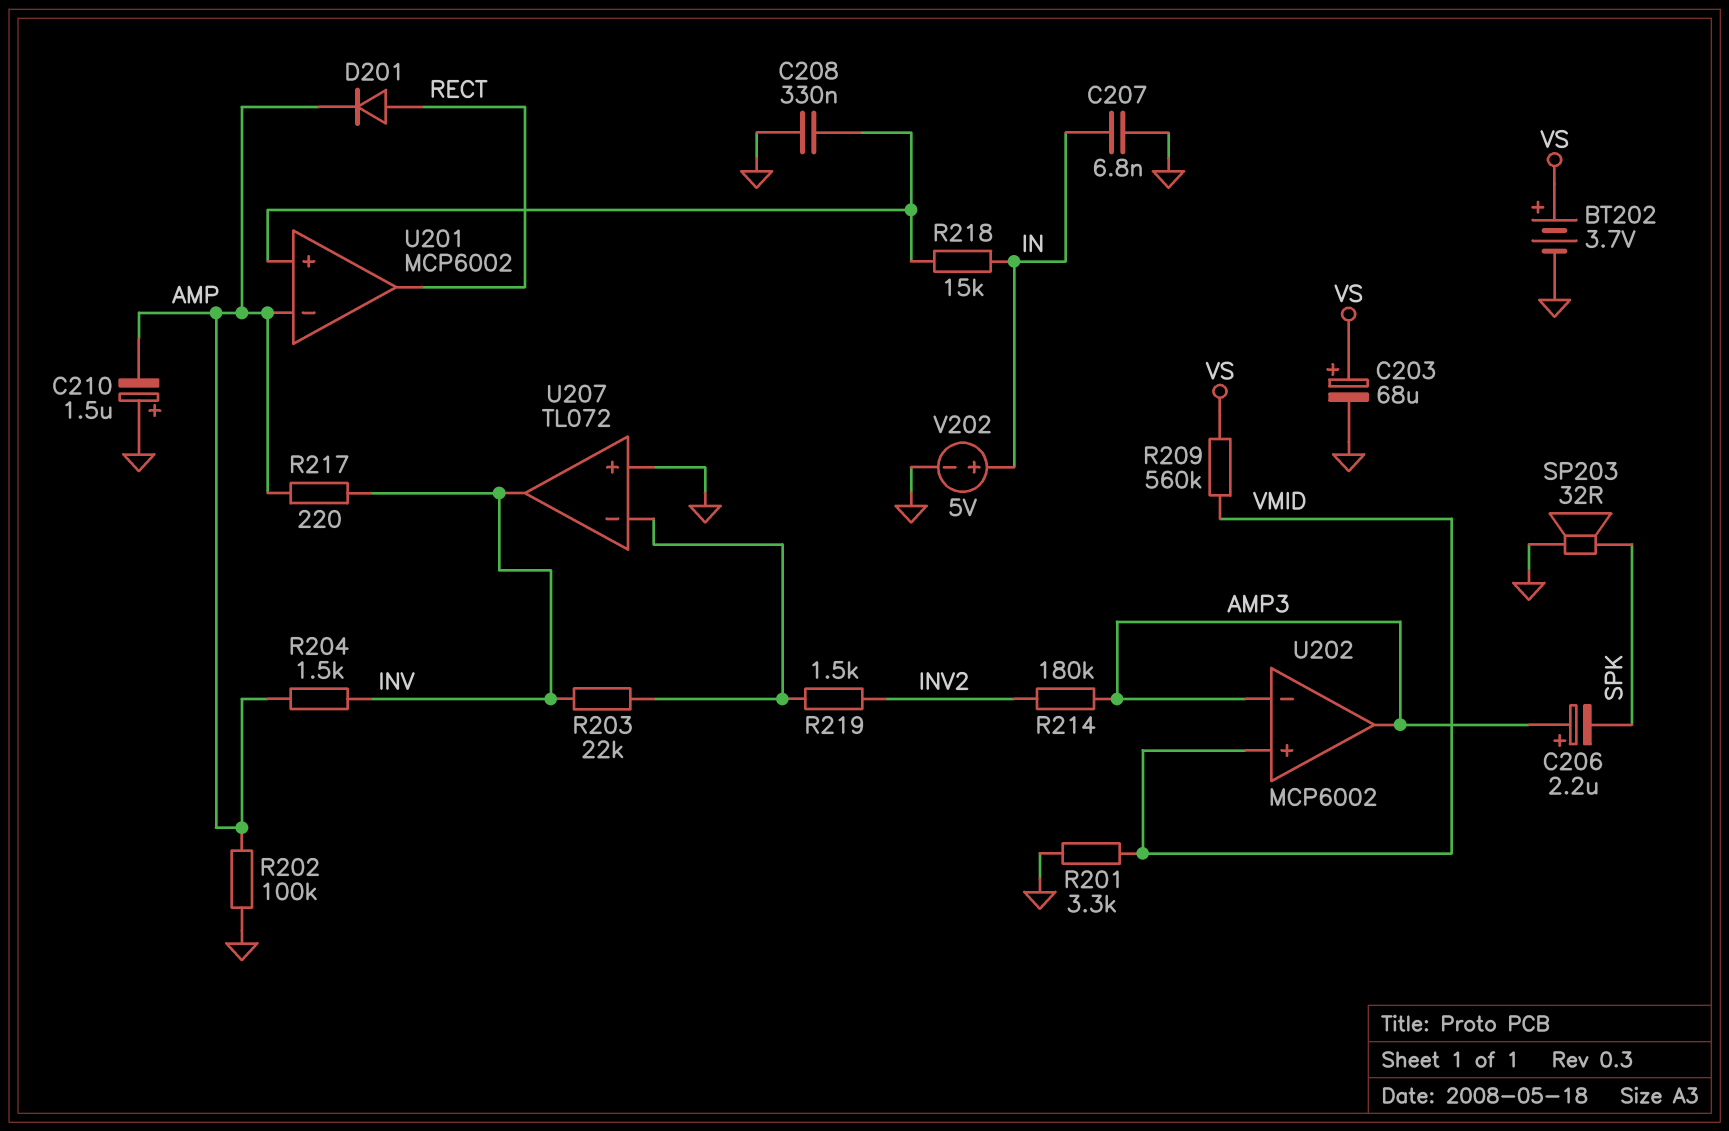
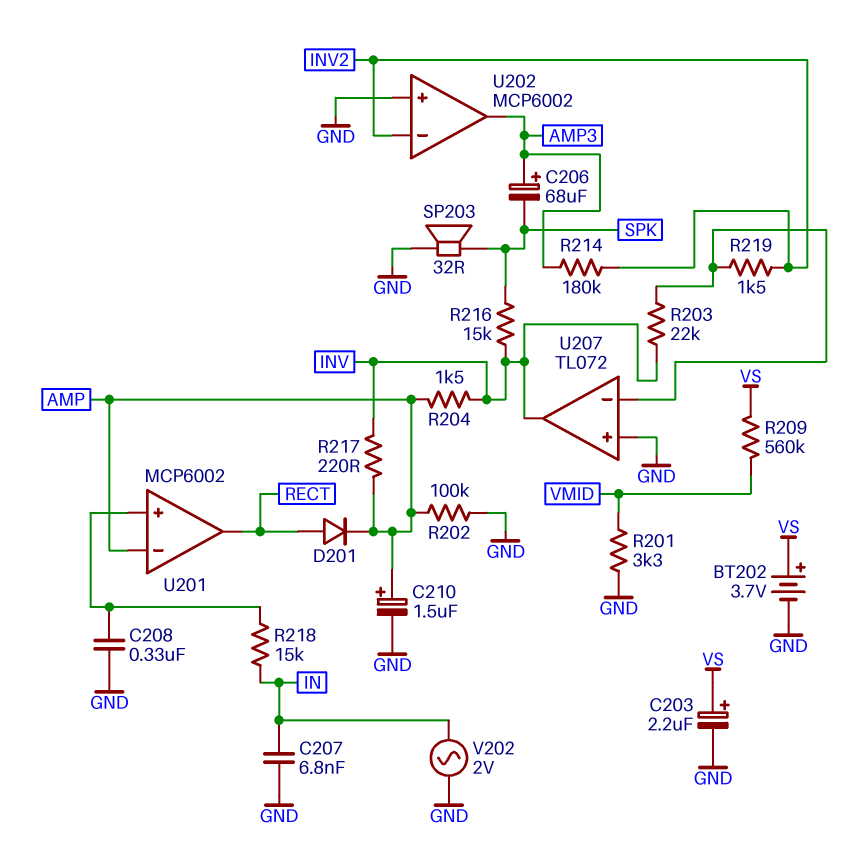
C203: 68uF (plus VS, minus GND) -> 2.2uF (plus VS, minus GND)
C206: 2.2uF (plus AMP3, minus SPK) -> 68uF (plus AMP3, minus SPK)
C210: 1.5uF (plus GND, minus AMP) -> 1.5uF (plus AMP, minus GND)
R216: none -> 15k (INV, SPK)
U202 pin in+: VMID -> GND
U202 pin in-: AMP3 -> INV2
V202: 5V (plus IN, minus GND) -> AC 2V (GND, IN)

